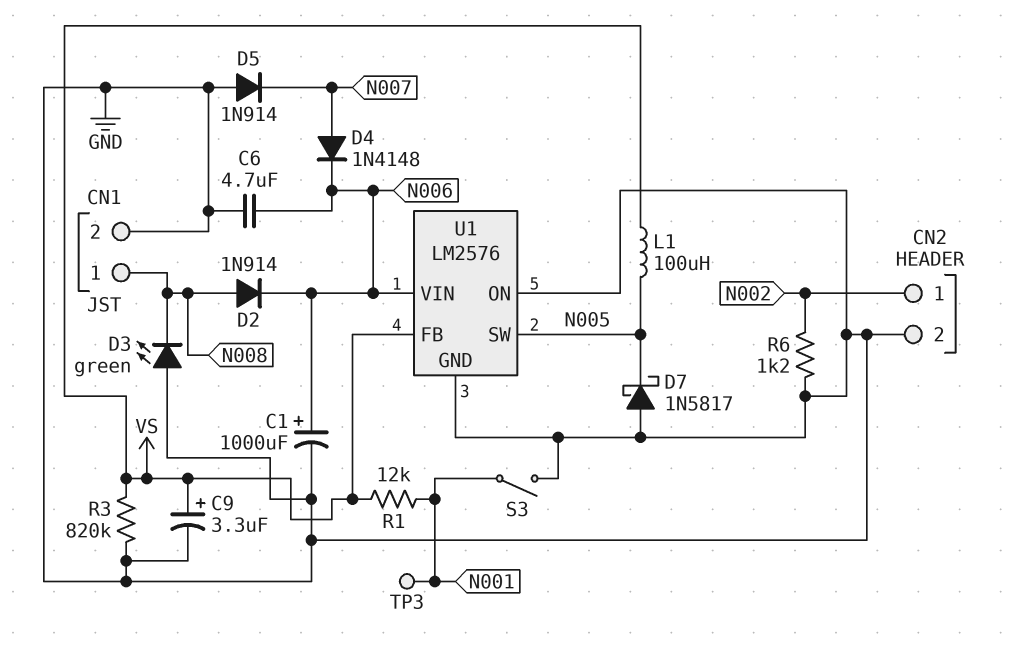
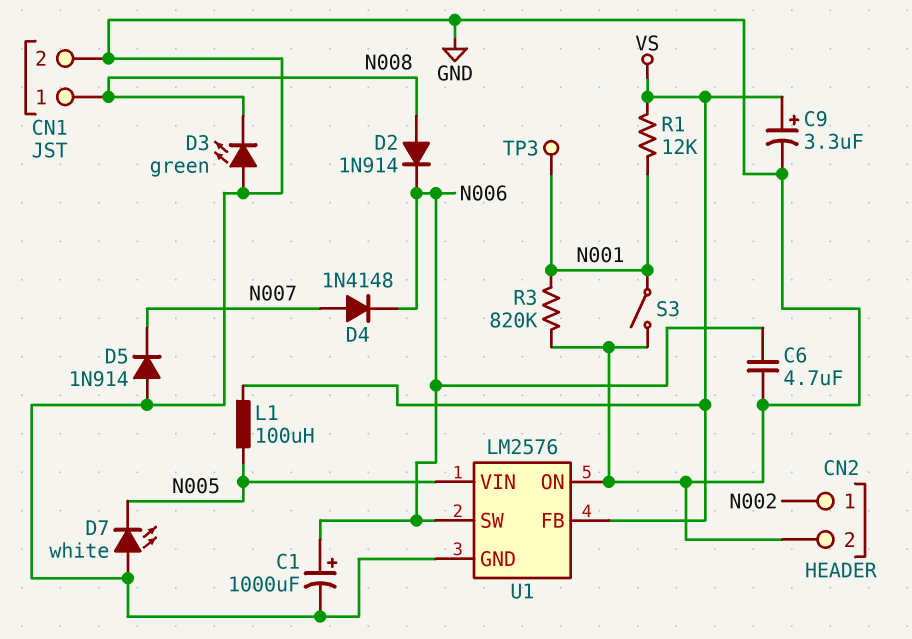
D7: schottky 1N5817 (A GND, K N005) -> LED white (A GND, K N005)
R3: 820k (GND, VS) -> 820k (GND, N001)
R6: 1.2k (GND, N002) -> none
U1 pin SW: N005 -> N006
U1 pin VIN: N006 -> N005

